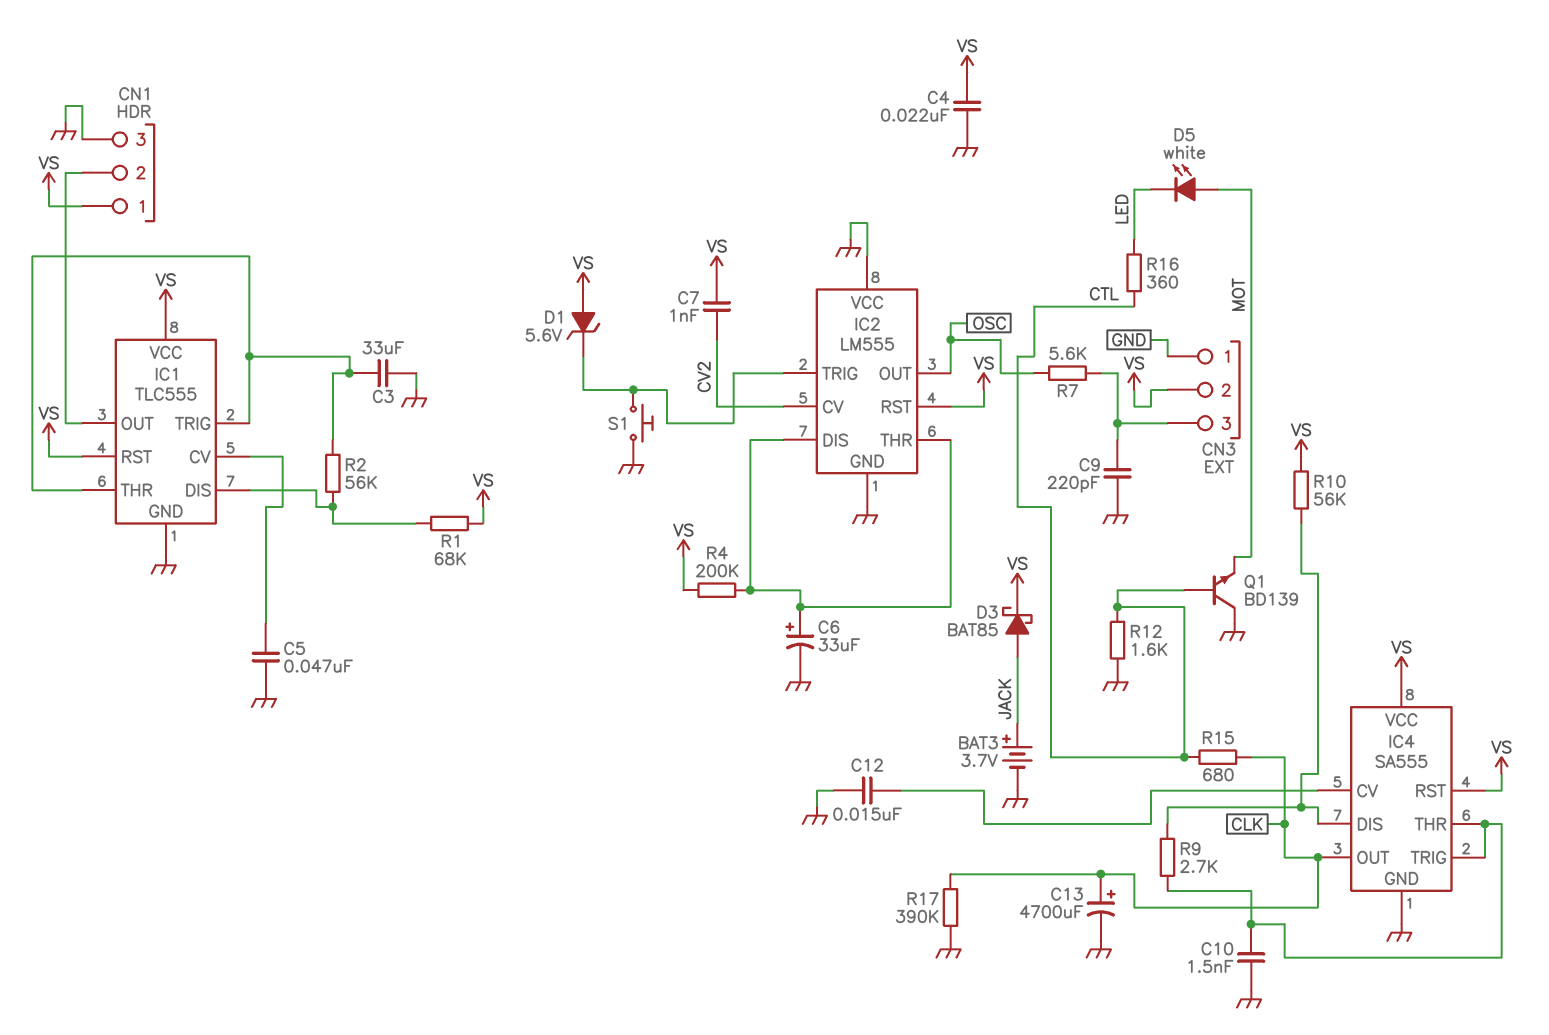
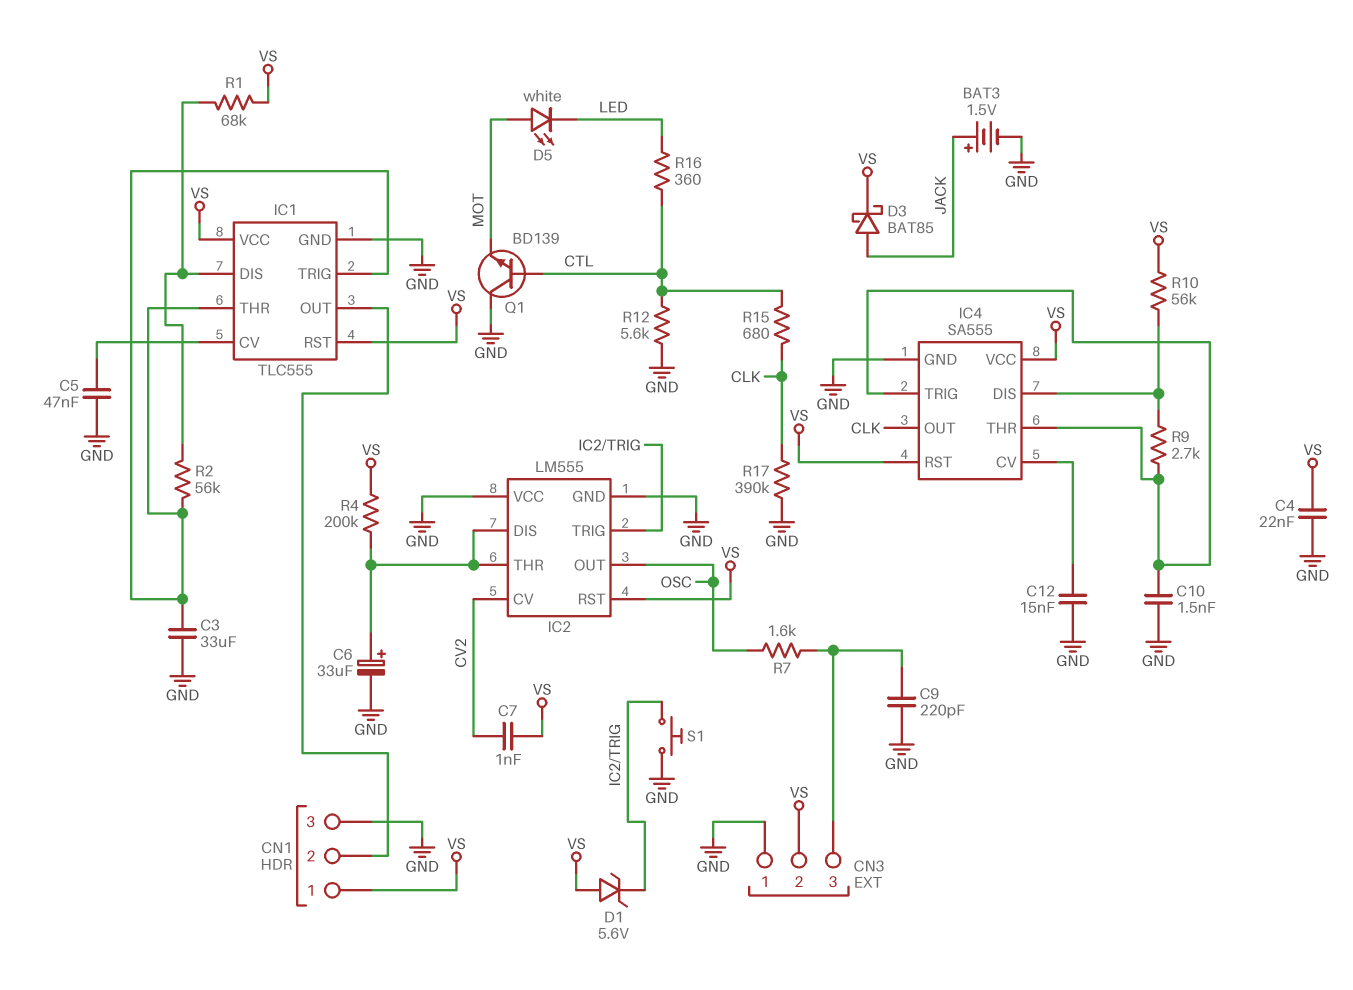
BAT3: 3.7V (plus JACK, minus GND) -> 1.5V (plus JACK, minus GND)
C13: 4700uF (plus CLK, minus GND) -> none
R7: 5.6k (CN3/3, OSC) -> 1.6k (CN3/3, OSC)
R12: 1.6k (CTL, GND) -> 5.6k (CTL, GND)

